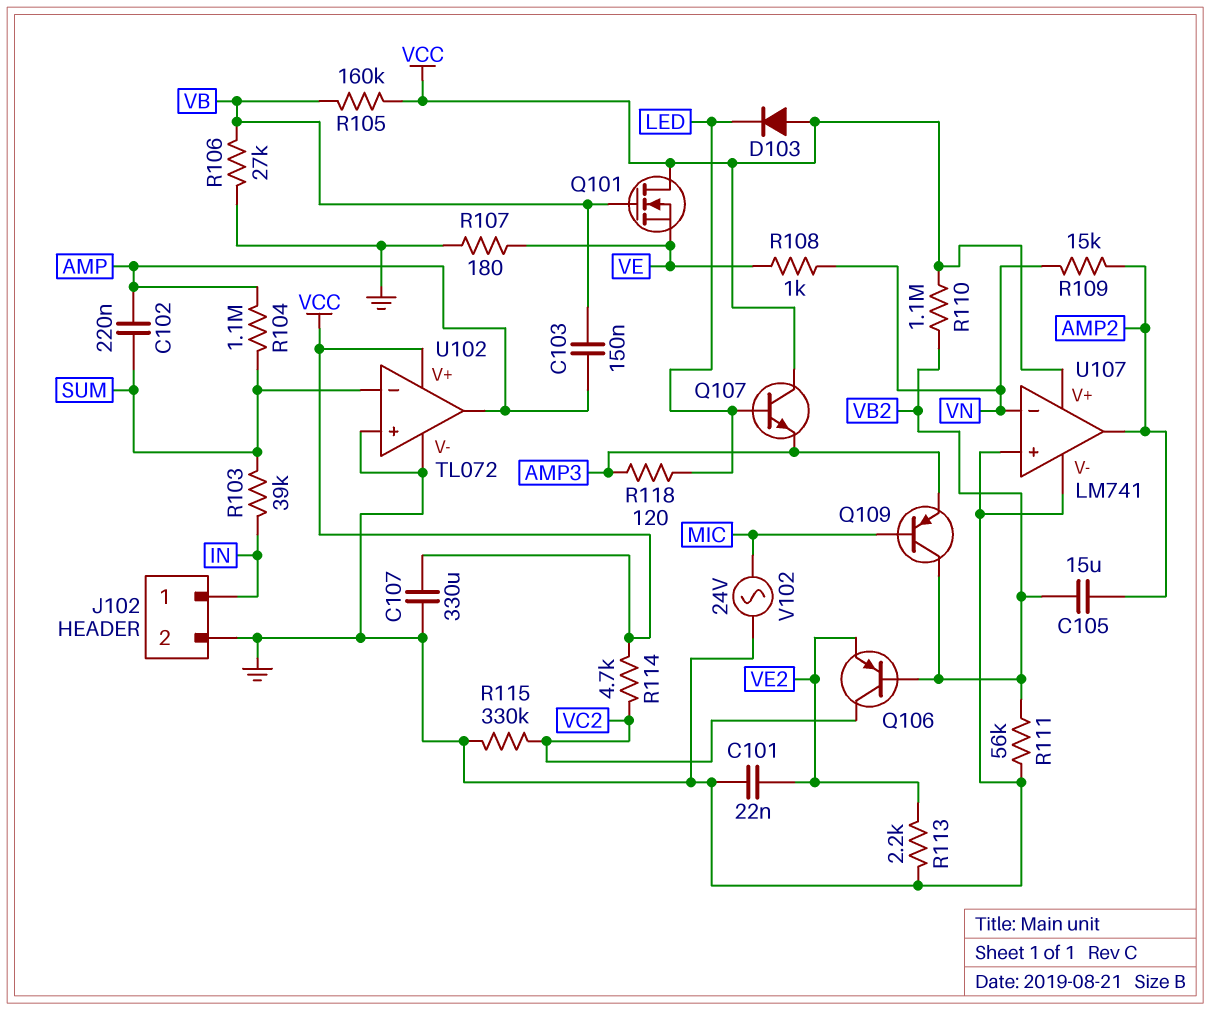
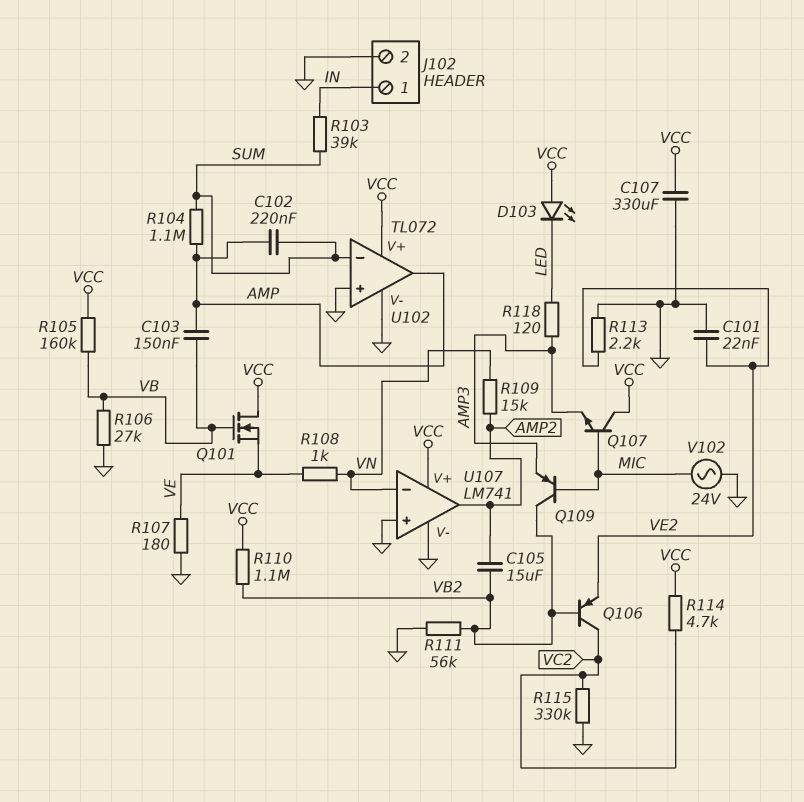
D103: diode (A VCC, K LED) -> LED (A VCC, K LED)
Q107: NPN (B LED, C VCC, E AMP3) -> NPN (B MIC, C VCC, E AMP3)

